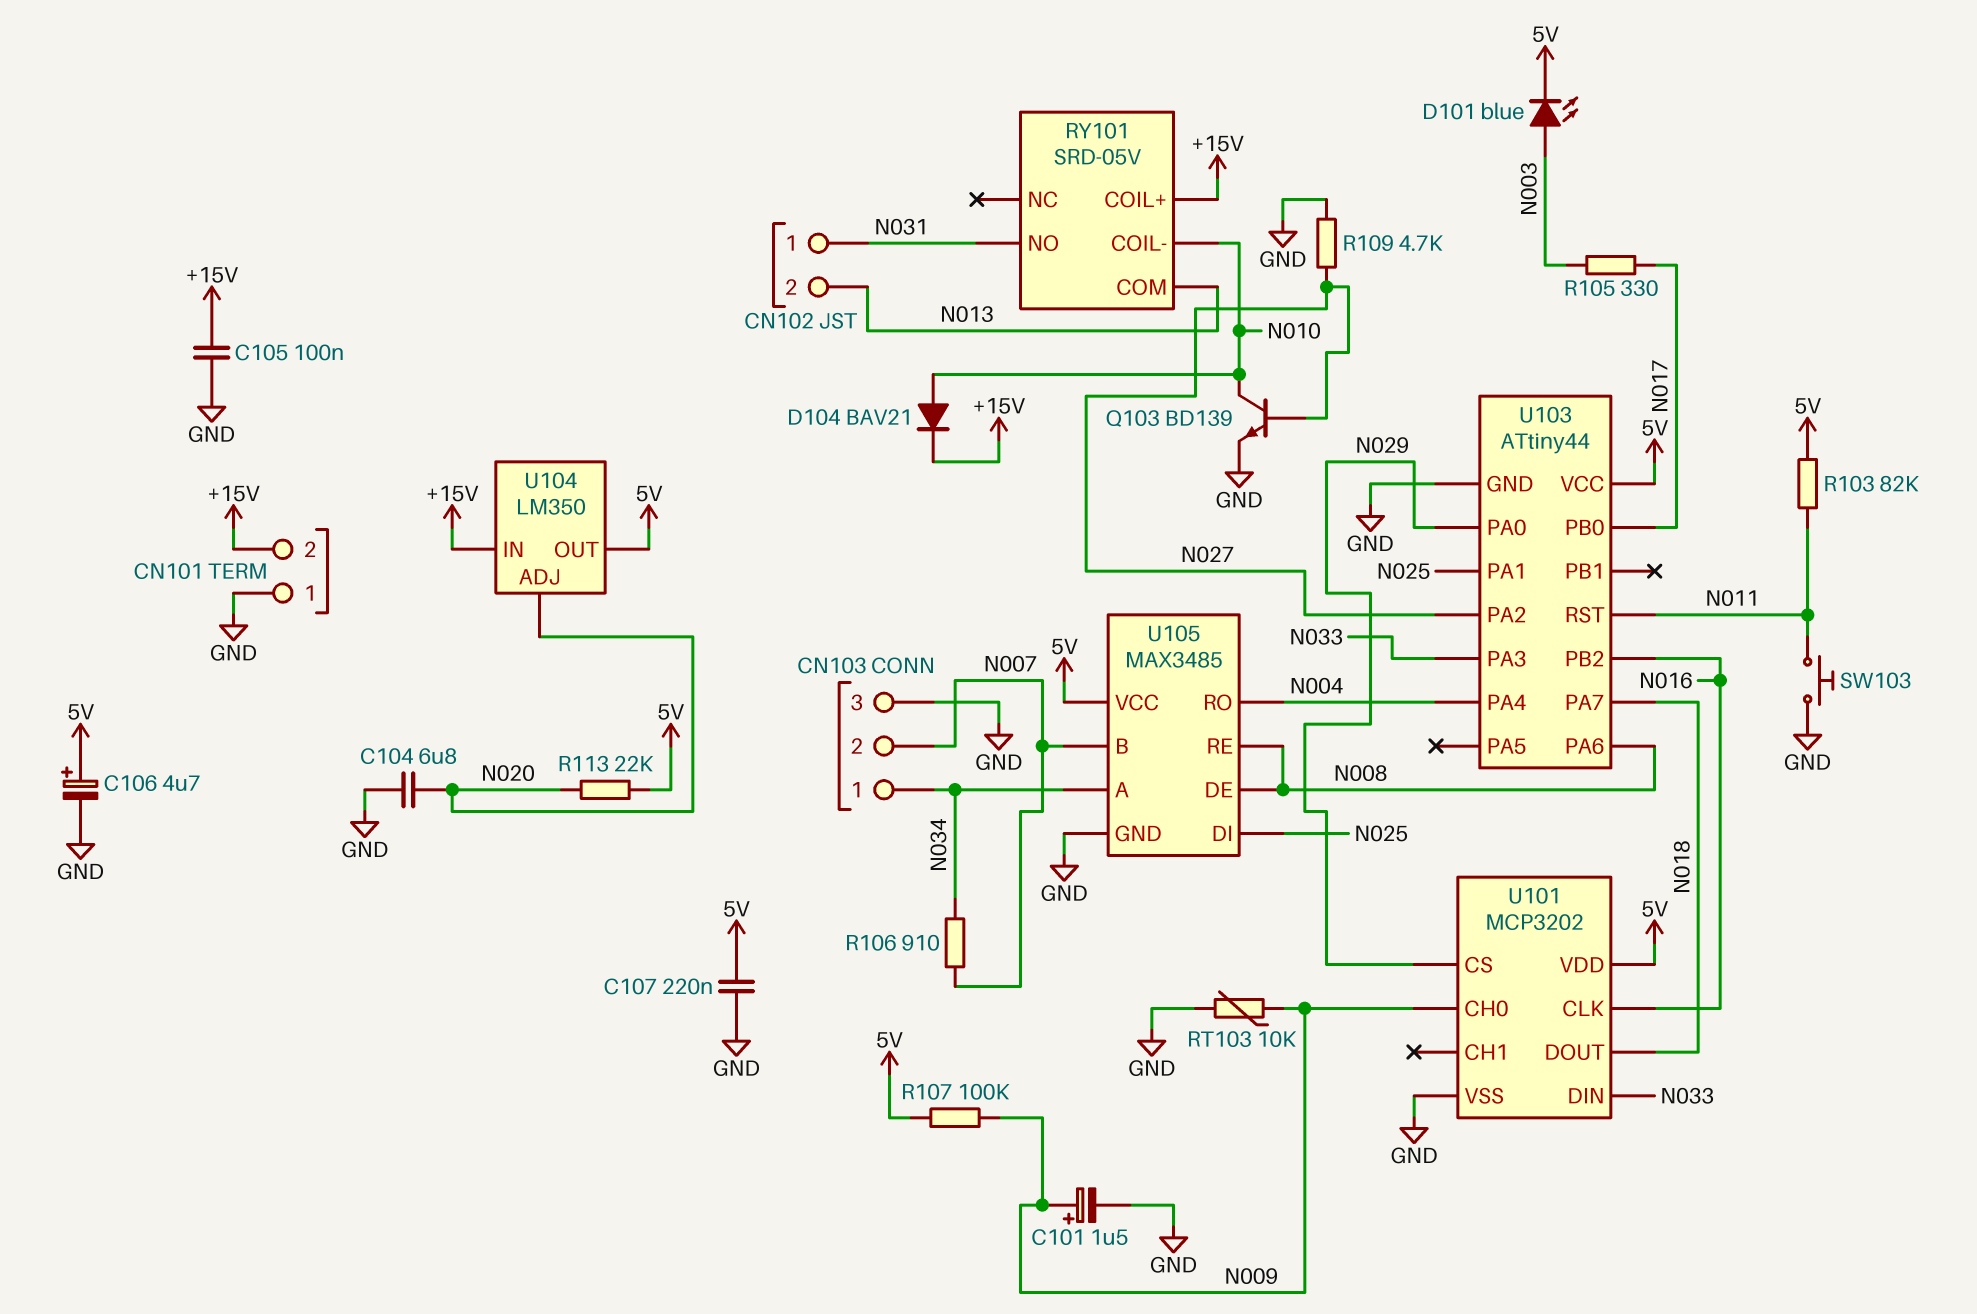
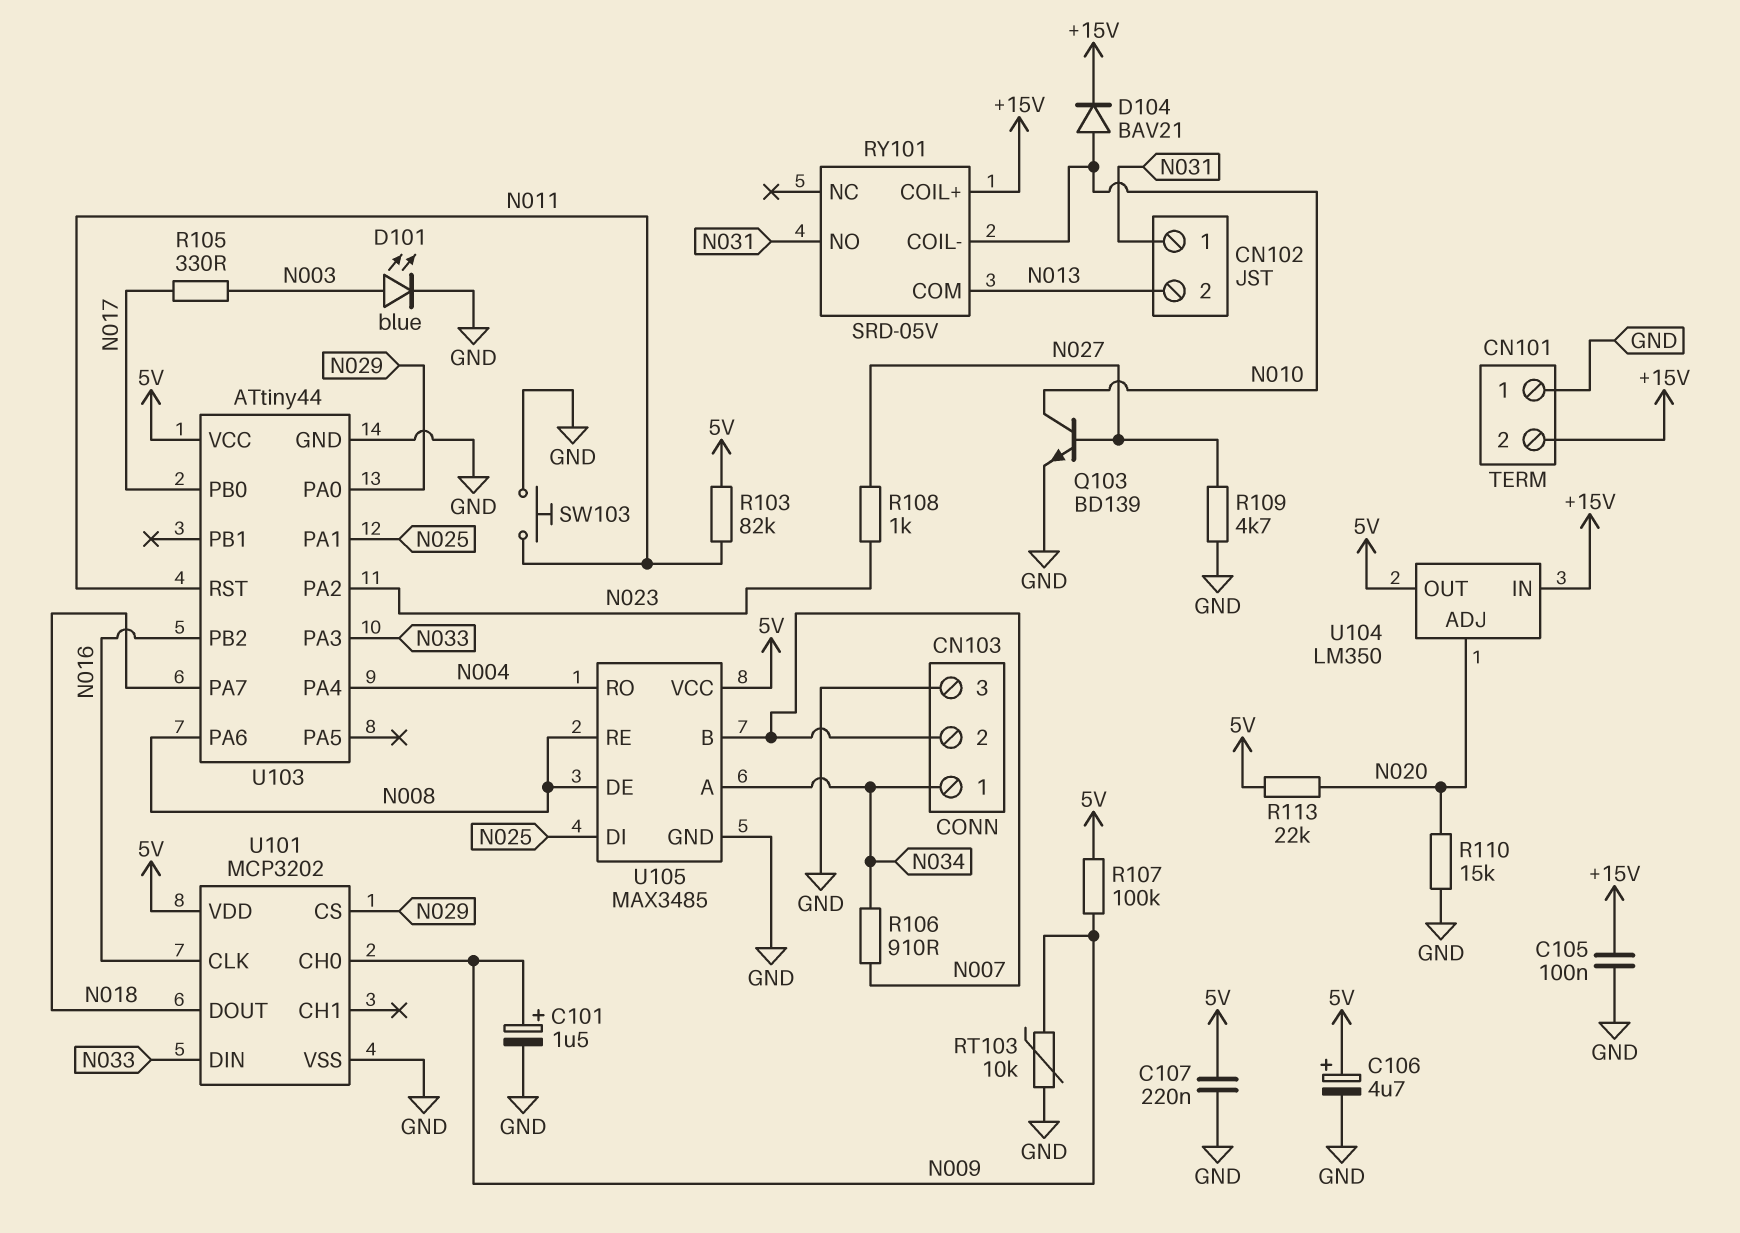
C104: 6.8uF (GND, N020) -> none
D101: LED blue (A N003, K 5V) -> LED blue (A N003, K GND)
R108: none -> 1k (N023, N027)
R110: none -> 15k (GND, N020)
U103 pin PA2: N027 -> N023

